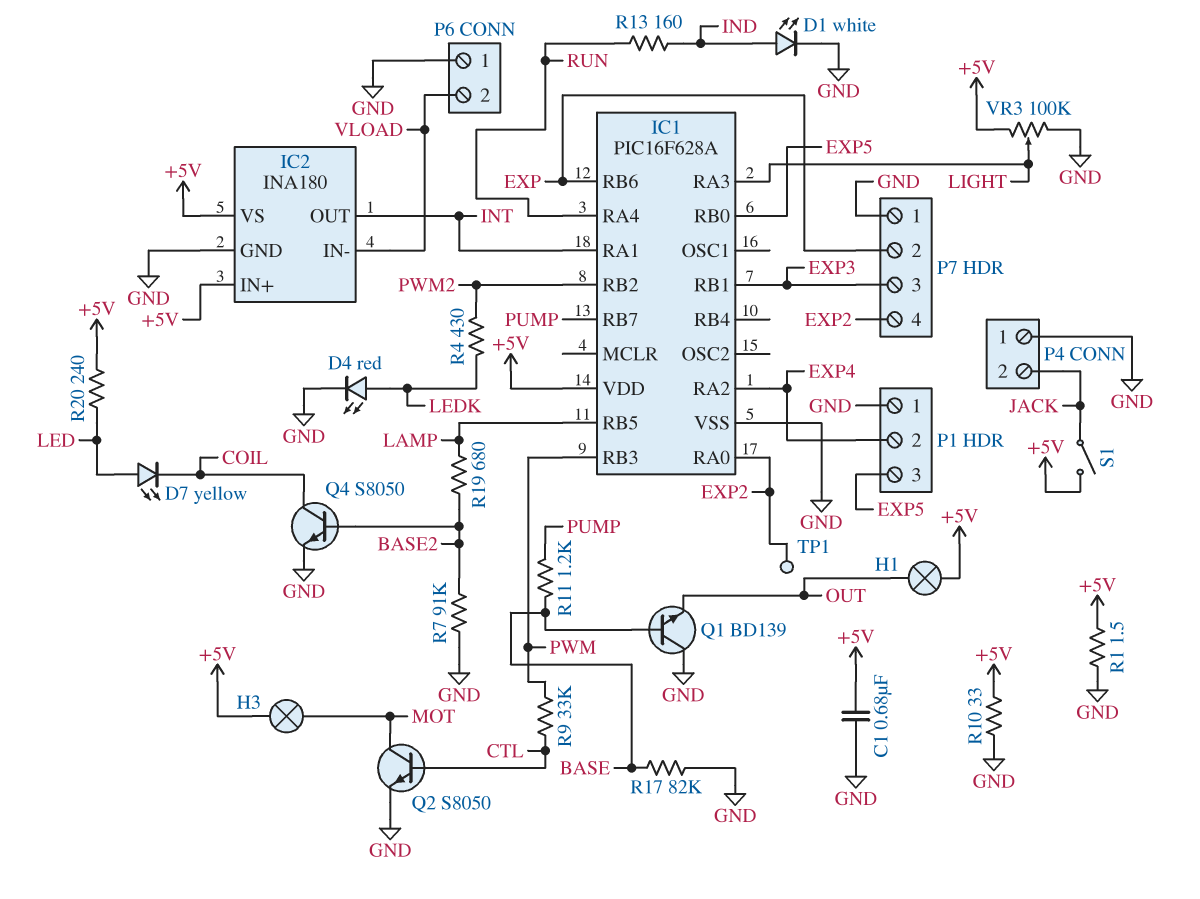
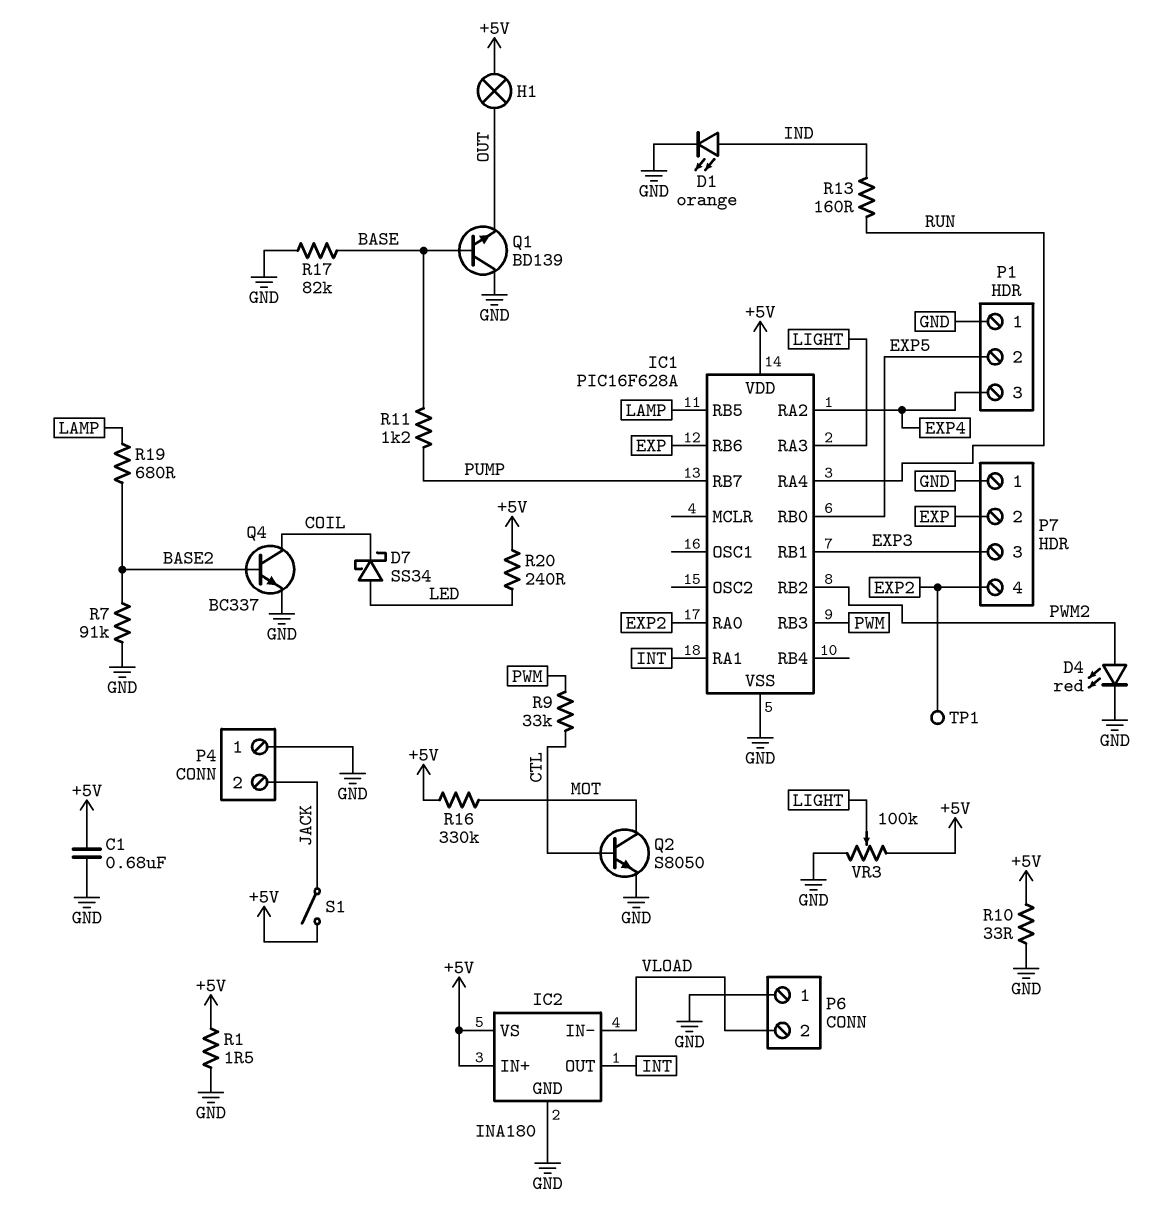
D1: LED white (A IND, K GND) -> LED orange (A IND, K GND)
D4: LED red (A LEDK, K GND) -> LED red (A PWM2, K GND)
D7: LED yellow (A LED, K COIL) -> schottky SS34 (A LED, K COIL)
H3: lamp (+5V, MOT) -> none
P1 pin 2: EXP4 -> EXP5
P1 pin 3: EXP5 -> EXP4
Q4: NPN S8050 (B BASE2, C COIL, E GND) -> NPN BC337 (B BASE2, C COIL, E GND)
R4: 430 (LEDK, PWM2) -> none
R16: none -> 330k (+5V, MOT)

